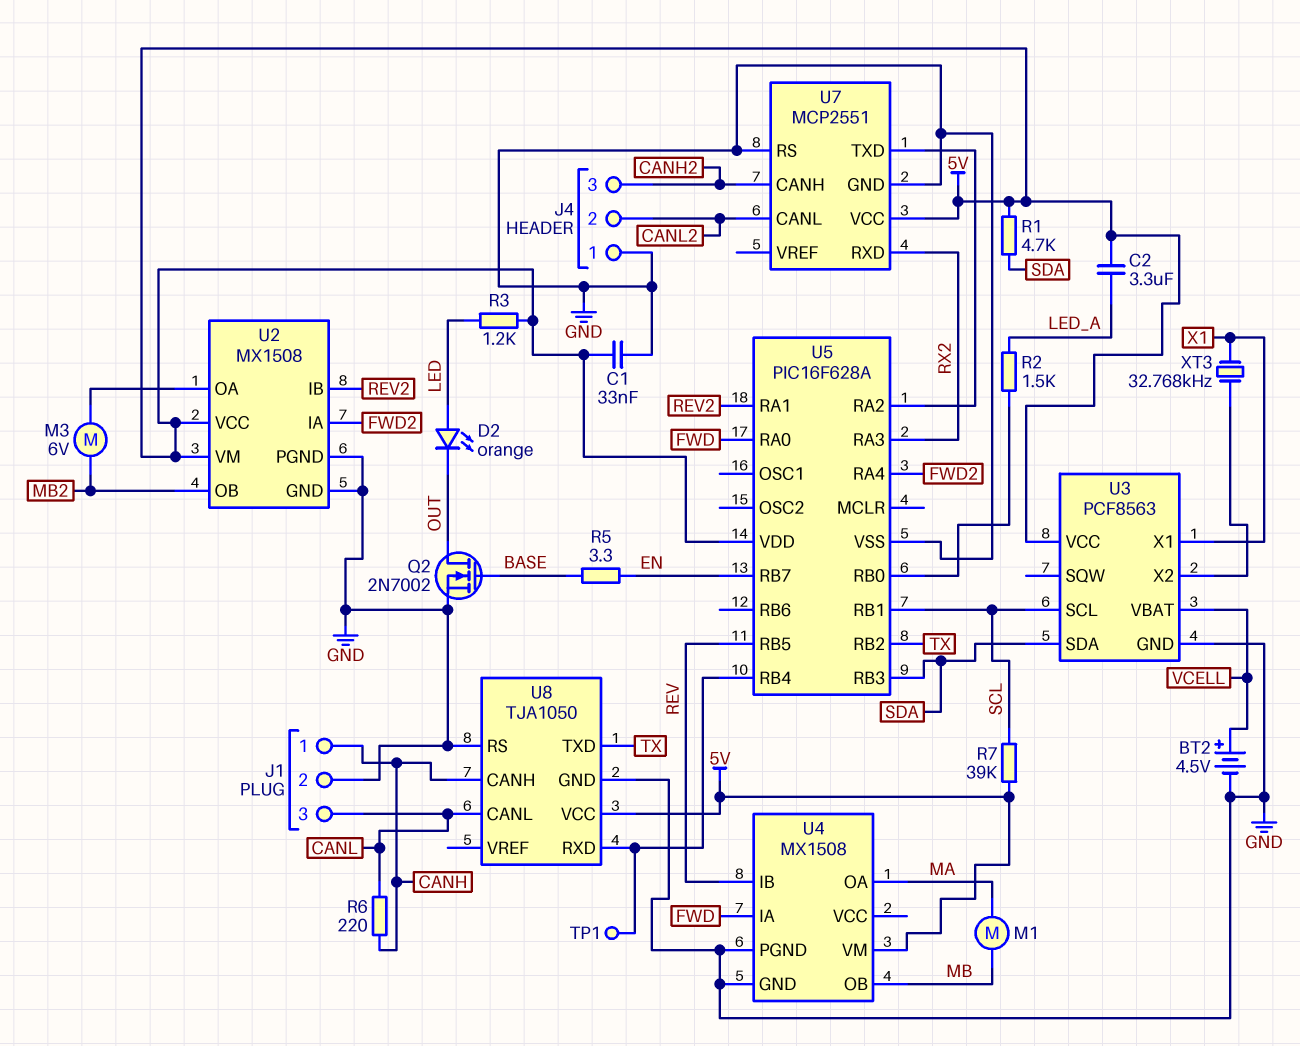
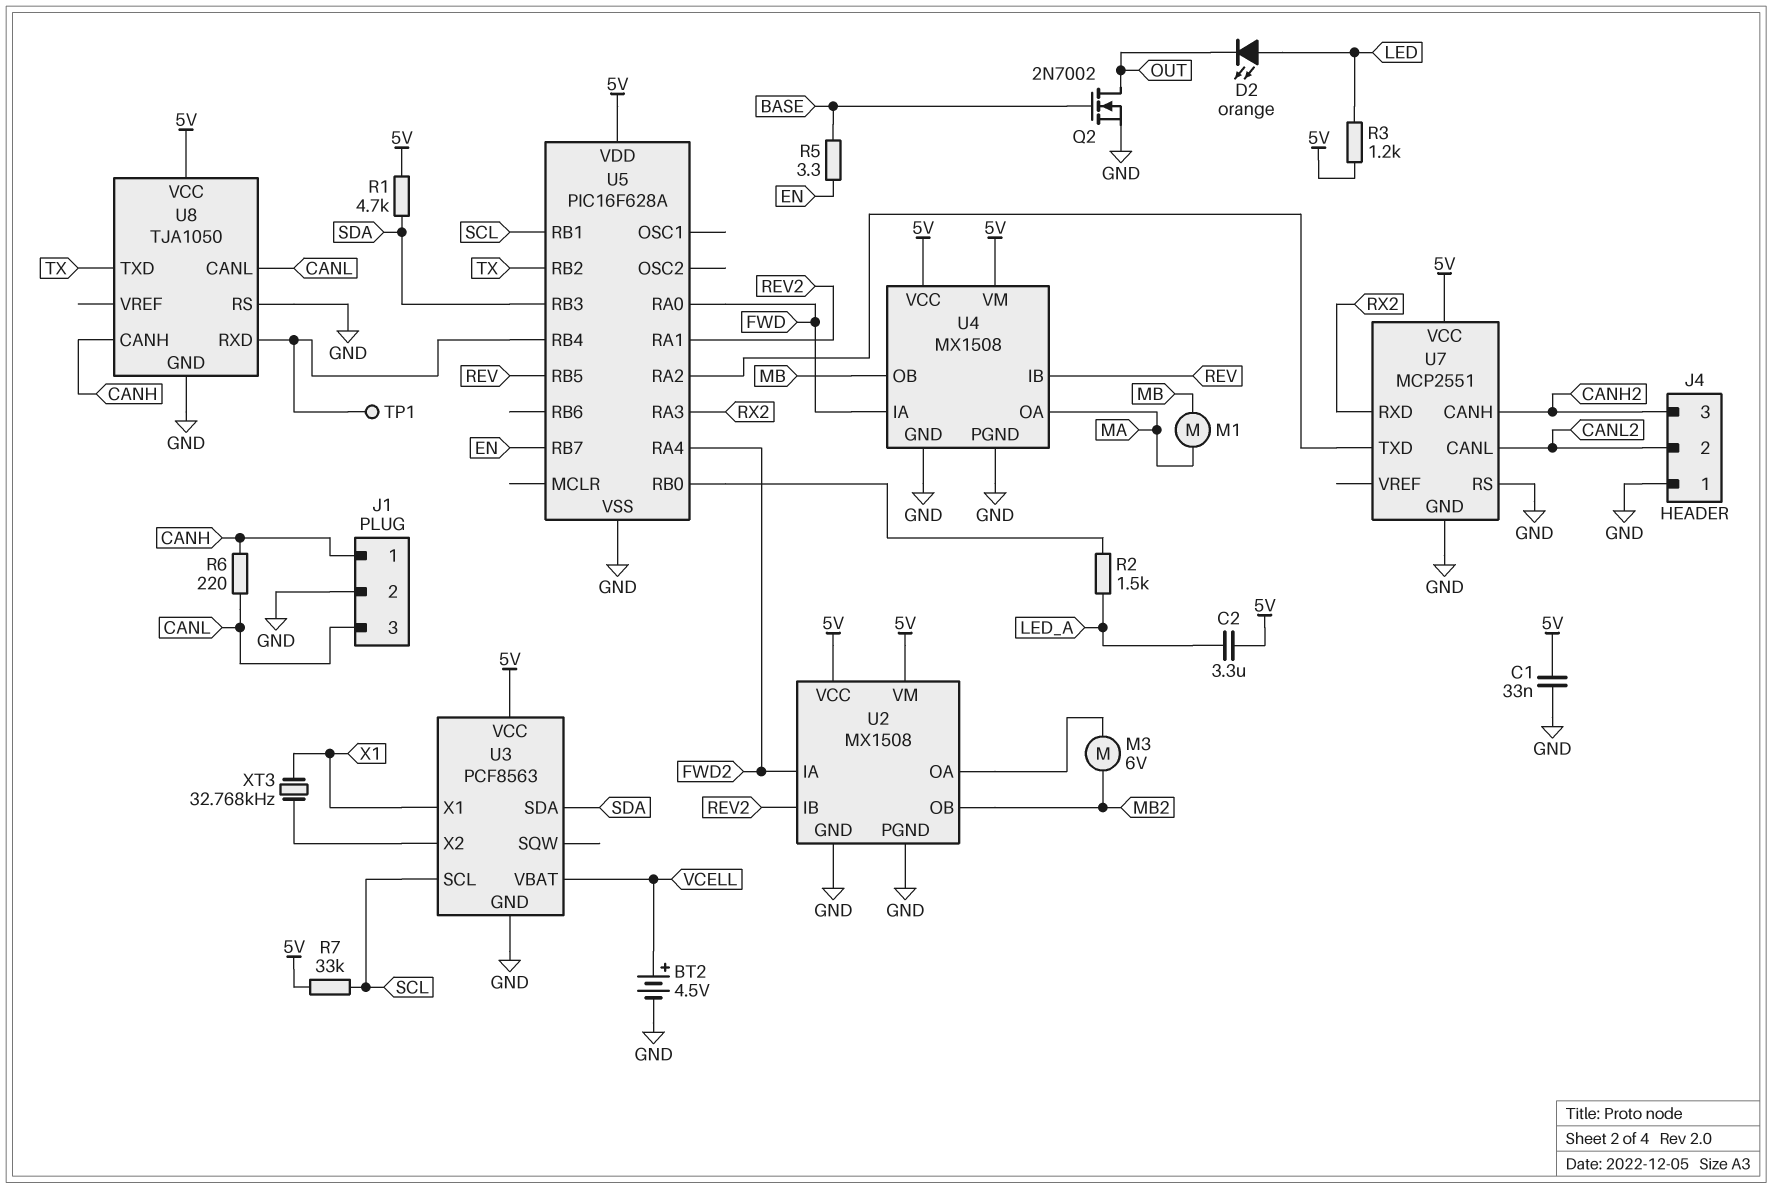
R7: 39k (5V, SCL) -> 33k (5V, SCL)
U4 pin VCC: none -> 5V

